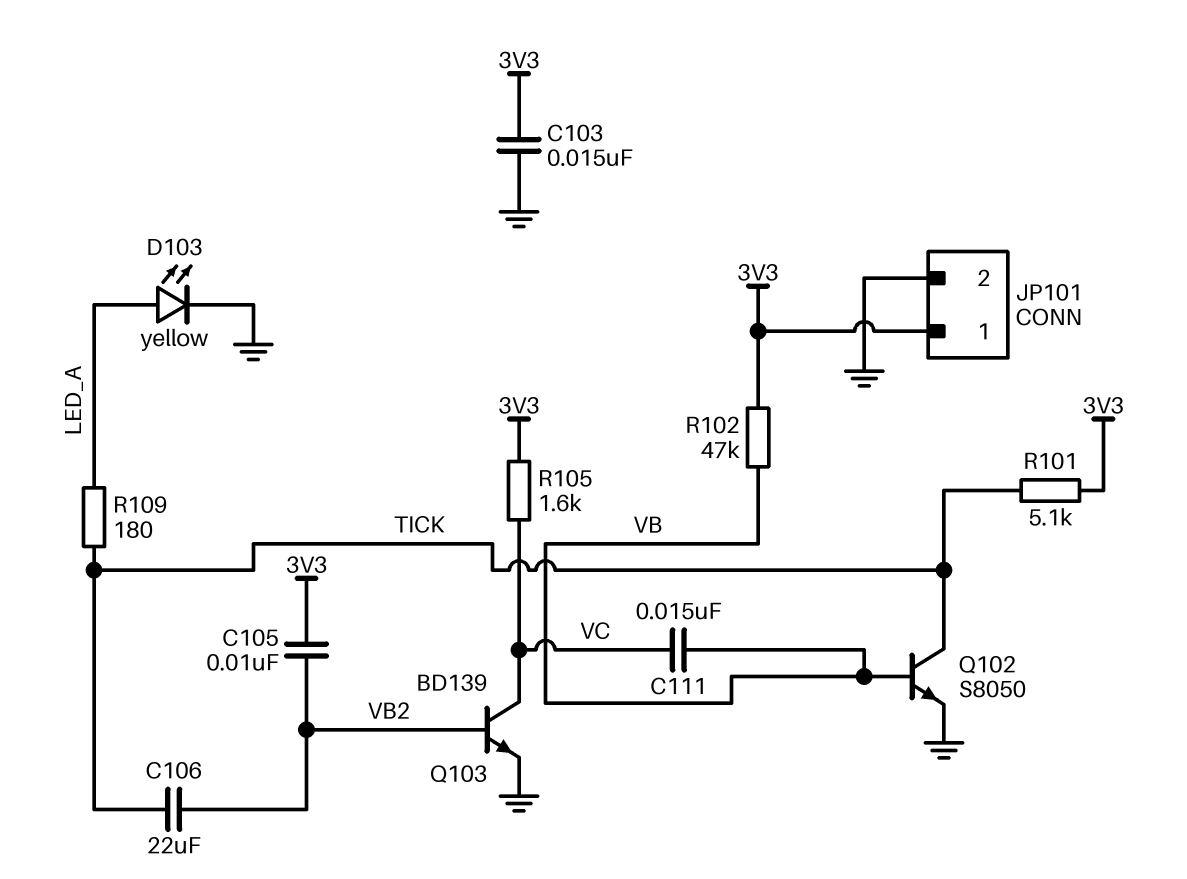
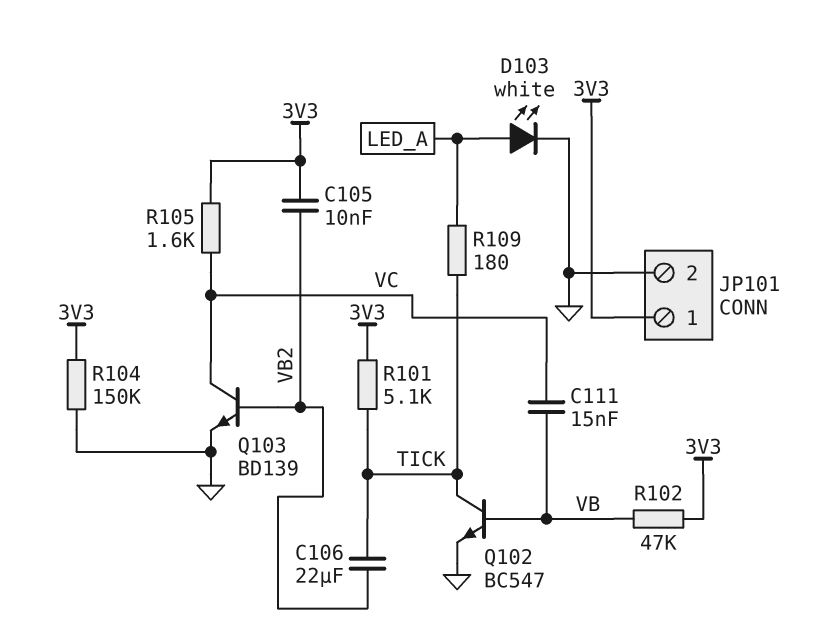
C103: 15nF (3V3, GND) -> none
D103: LED yellow (A LED_A, K GND) -> LED white (A LED_A, K GND)
Q102: NPN S8050 (B VB, C TICK, E GND) -> NPN BC547 (B VB, C TICK, E GND)
R104: none -> 150k (3V3, GND)

